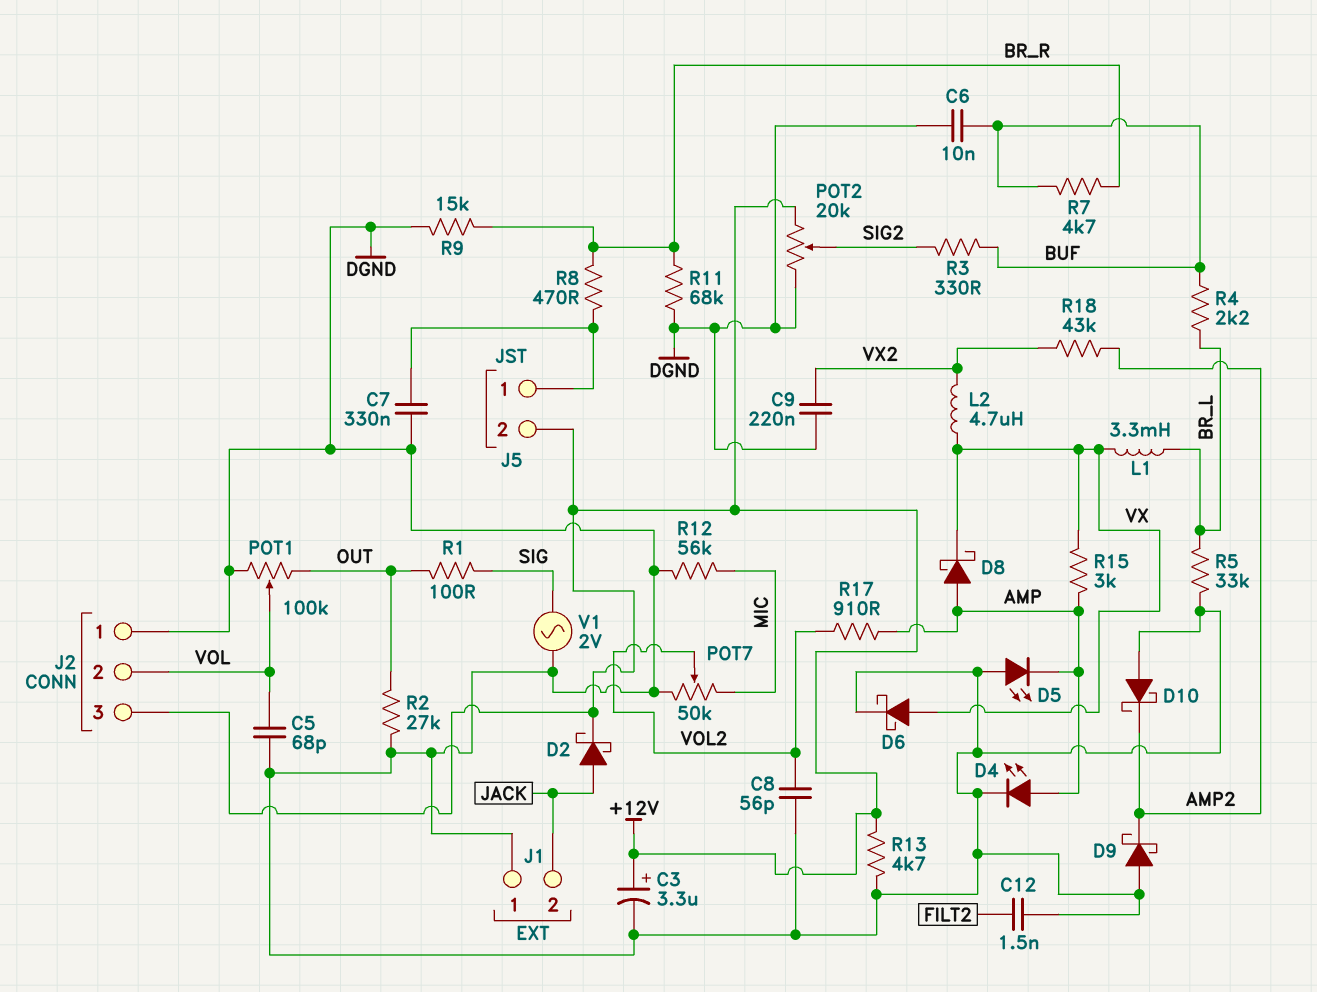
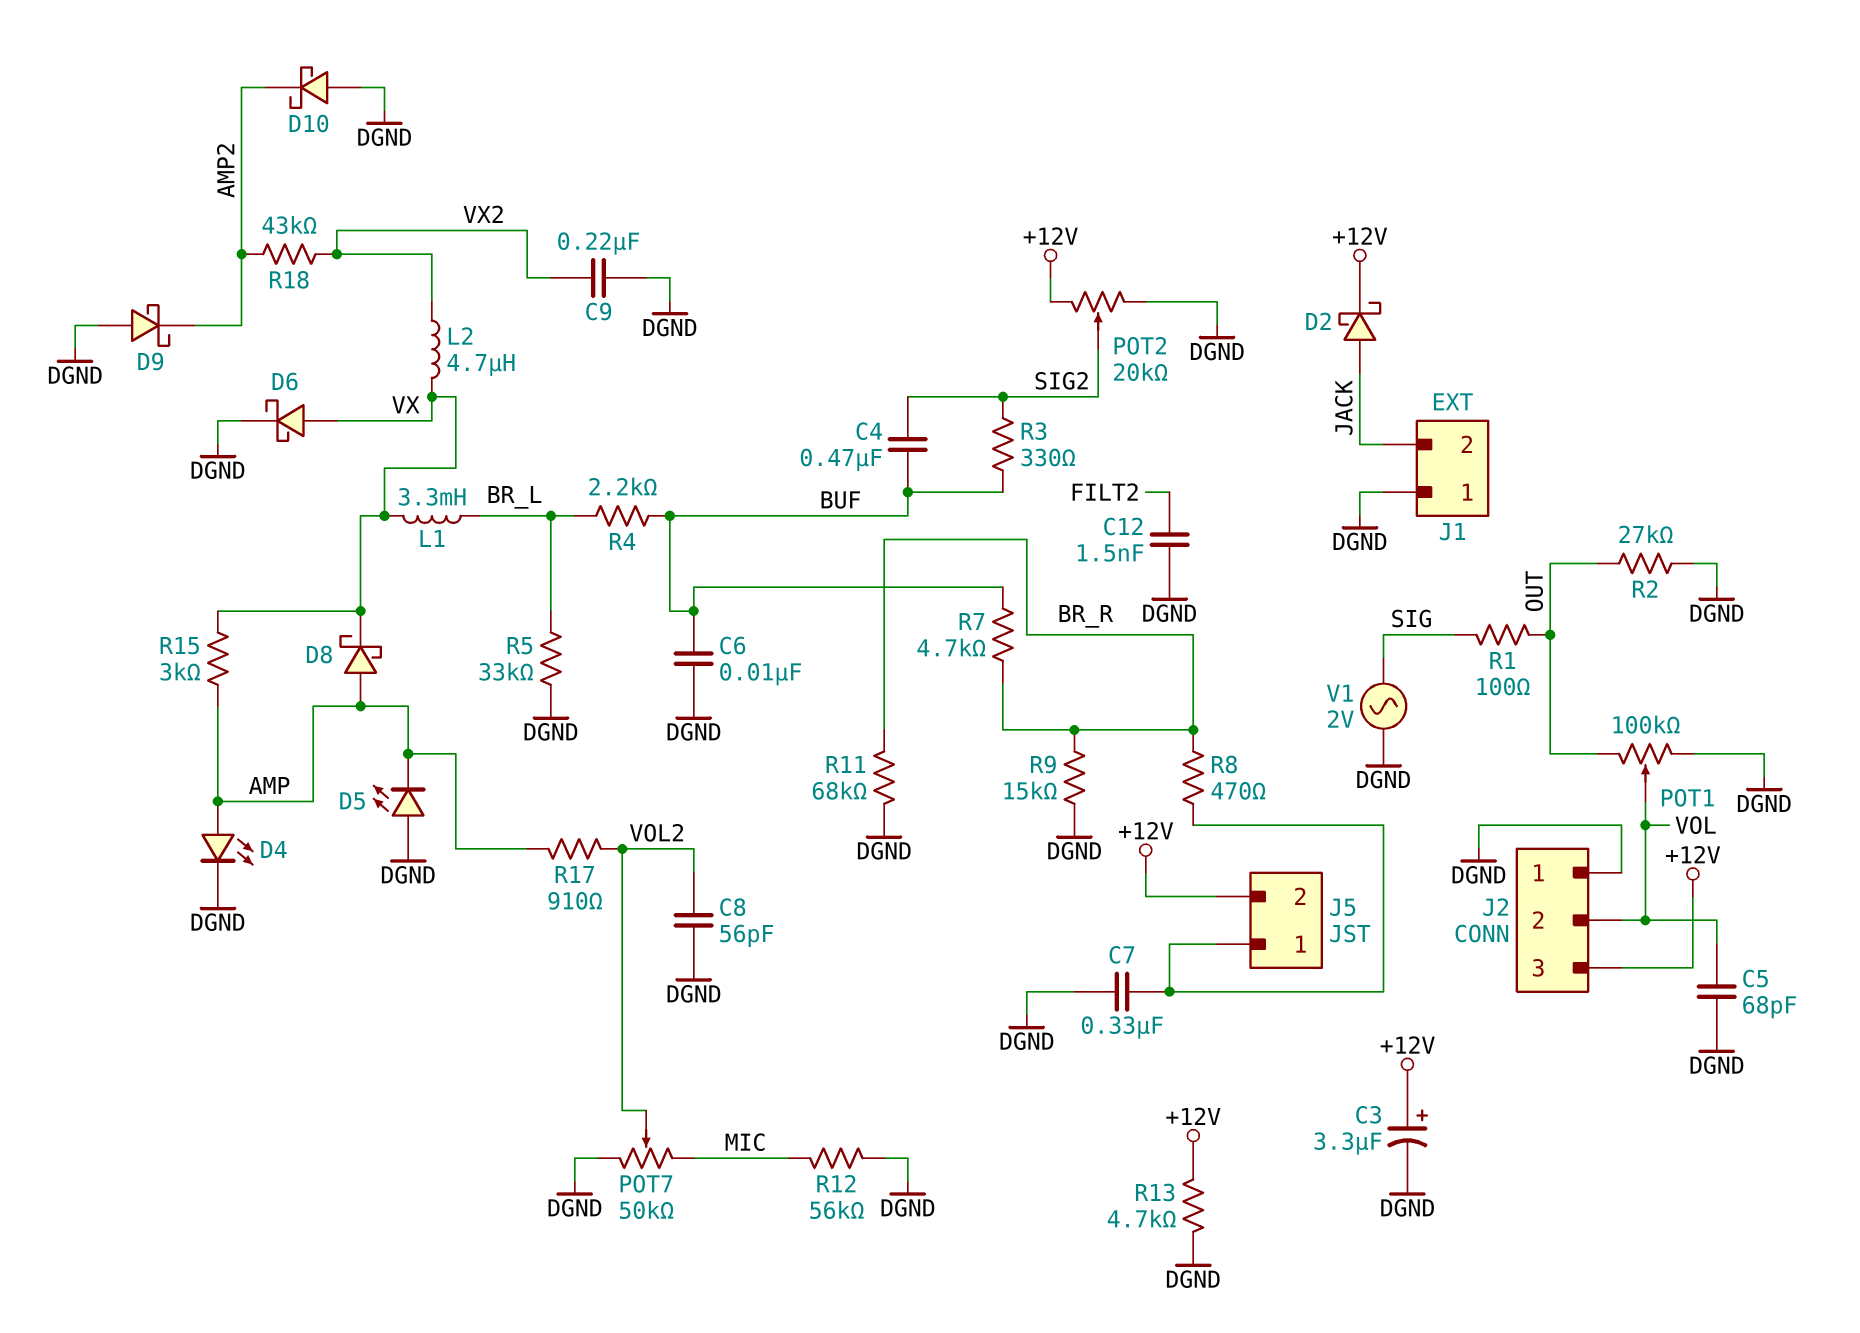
C4: none -> 470nF (BUF, SIG2)

